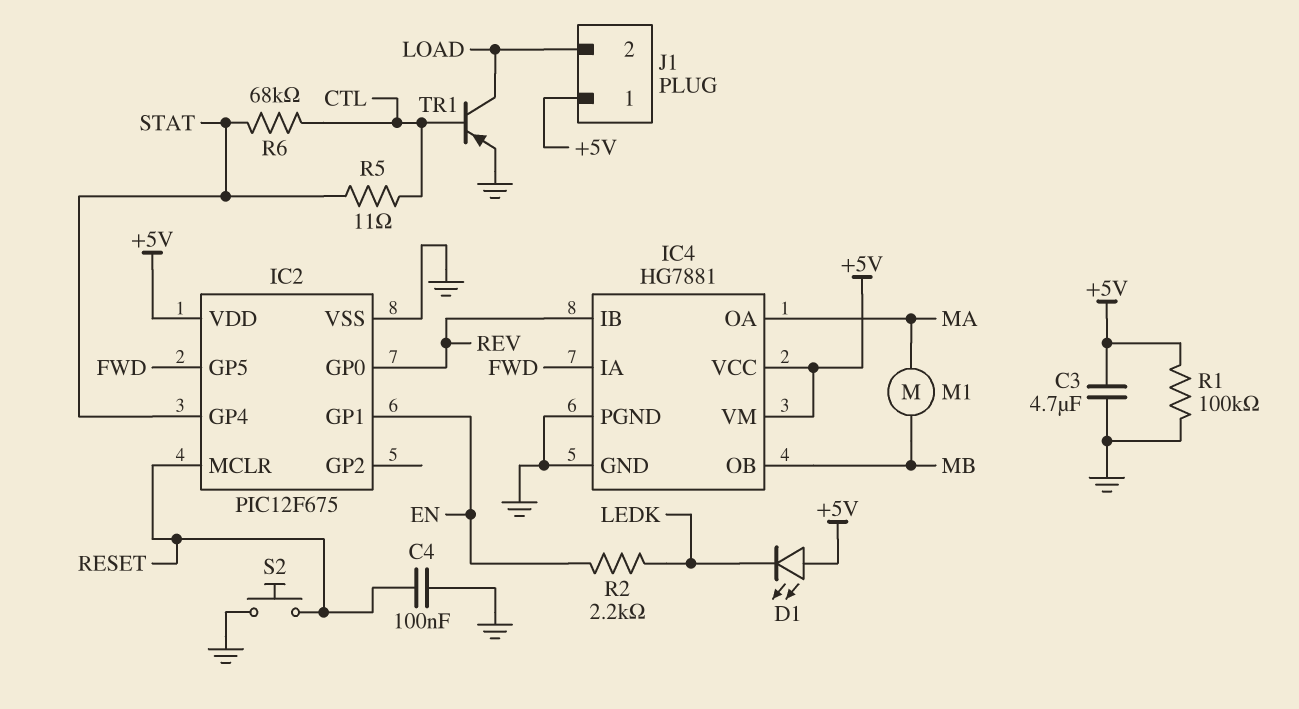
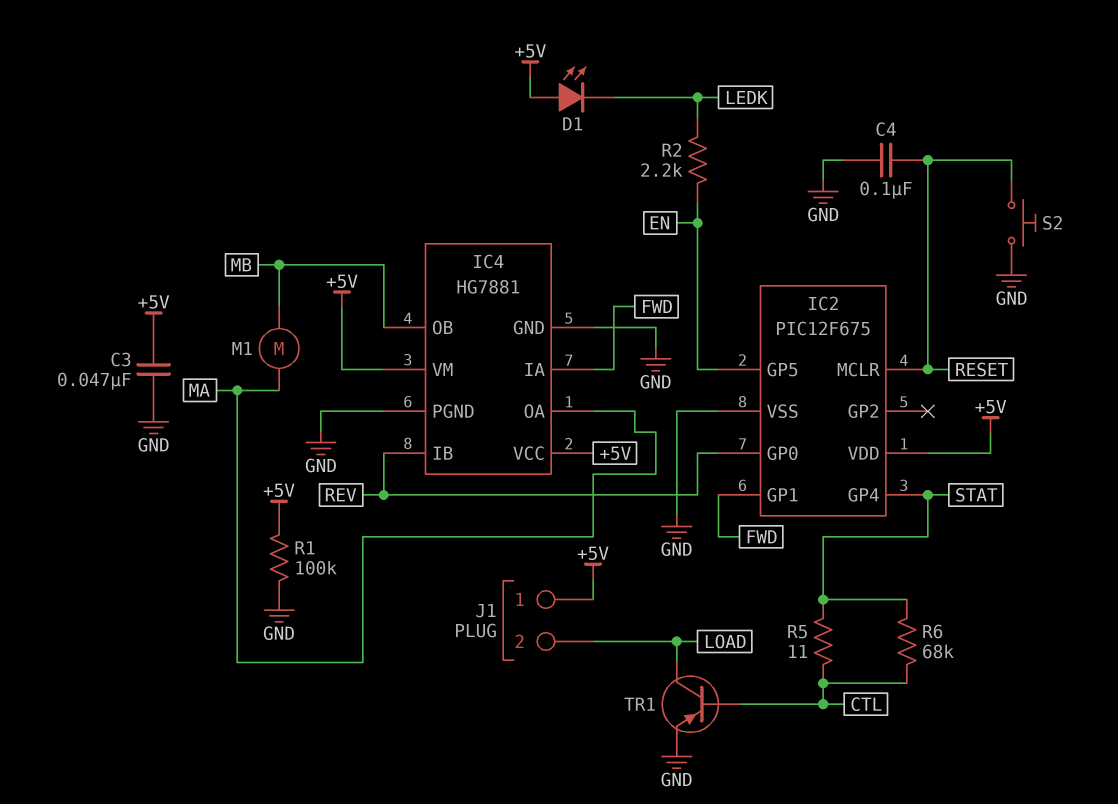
C3: 4.7uF (+5V, GND) -> 47nF (+5V, GND)
IC2 pin GP1: EN -> FWD
IC2 pin GP5: FWD -> EN

